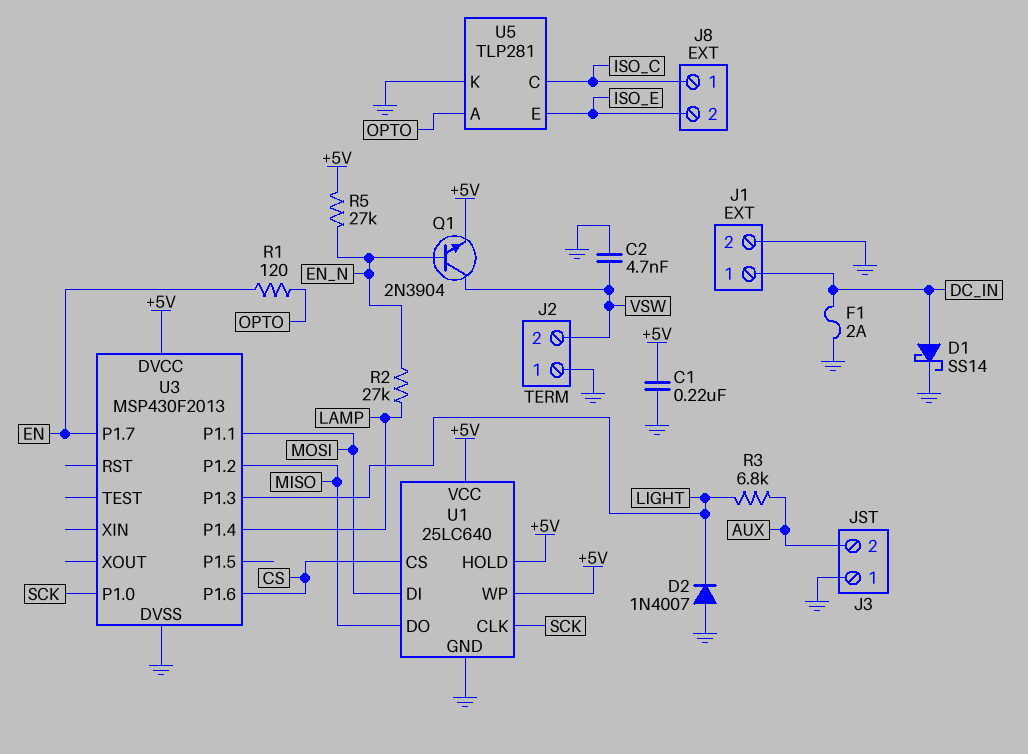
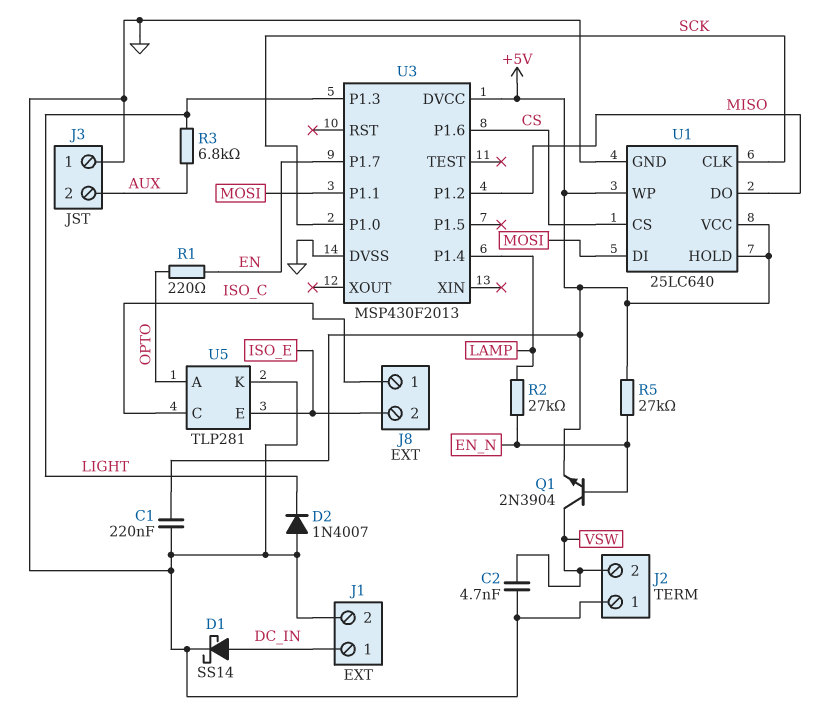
F1: 2A (DC_IN, GND) -> none
R1: 120 (EN, OPTO) -> 220 (EN, OPTO)

